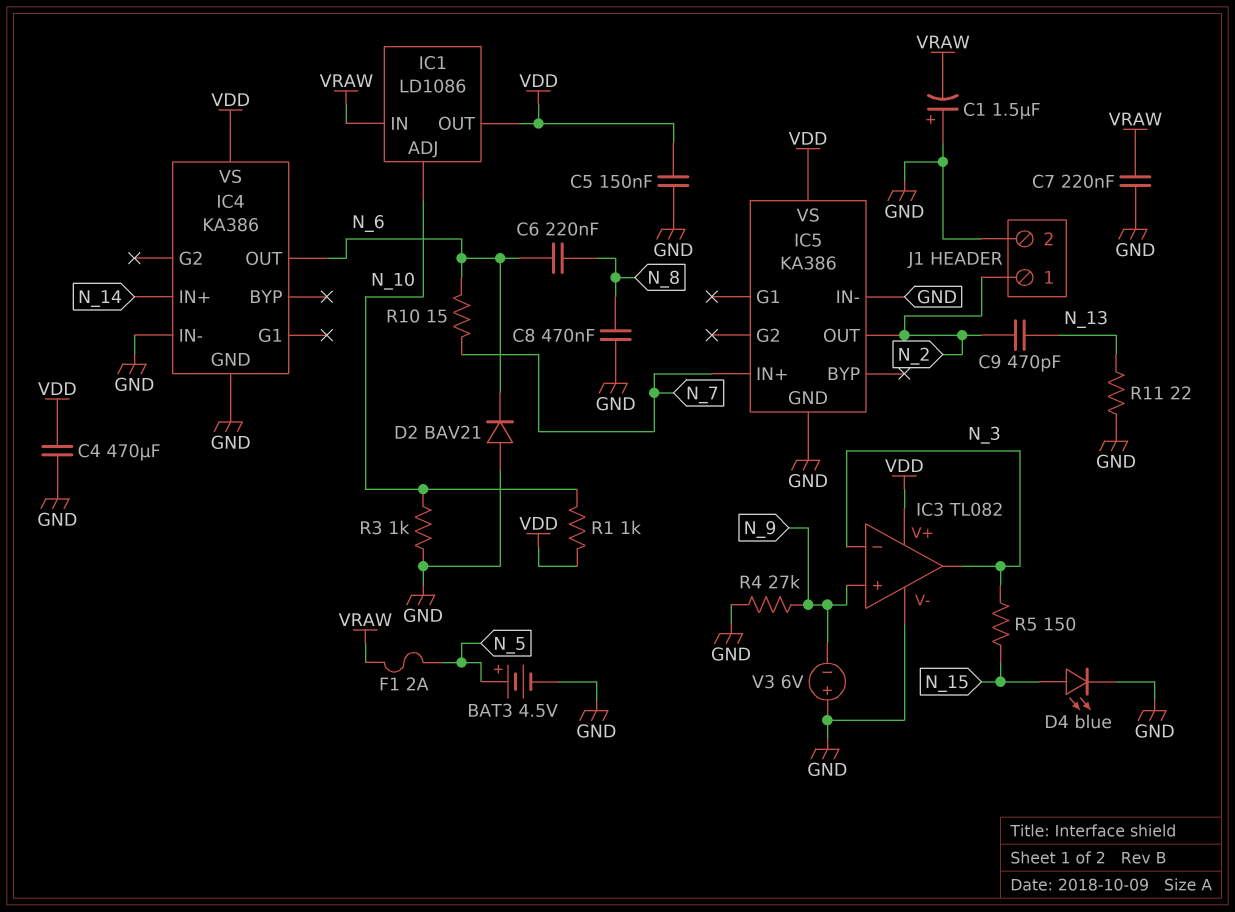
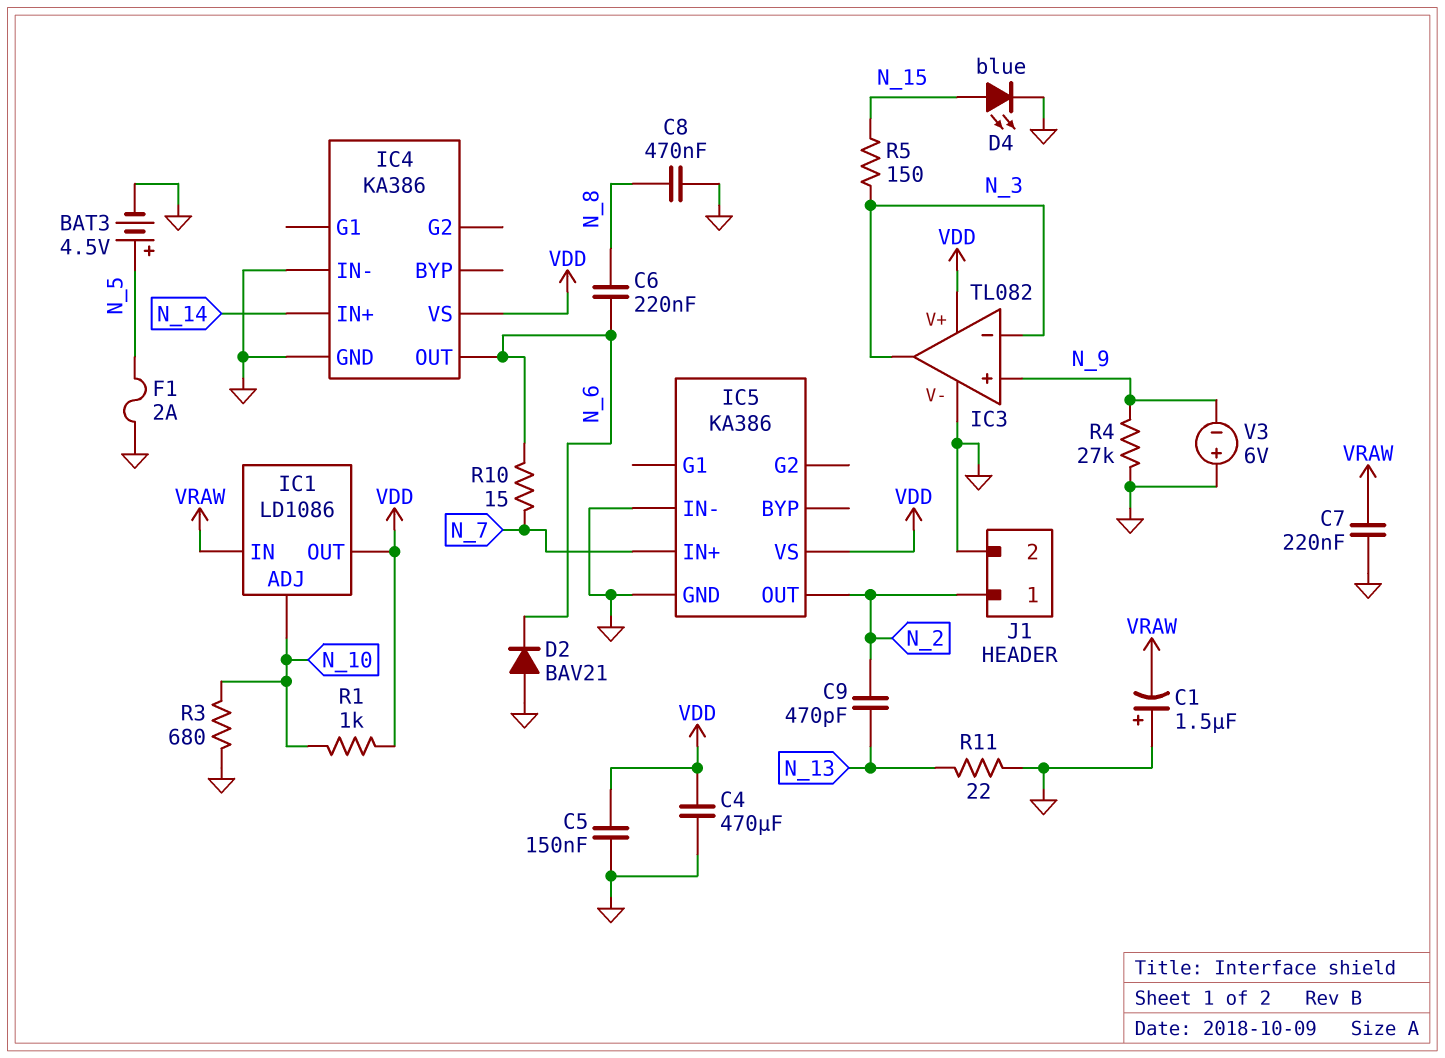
F1: 2A (N_5, VRAW) -> 2A (GND, N_5)
R3: 1k (GND, N_10) -> 680 (GND, N_10)

